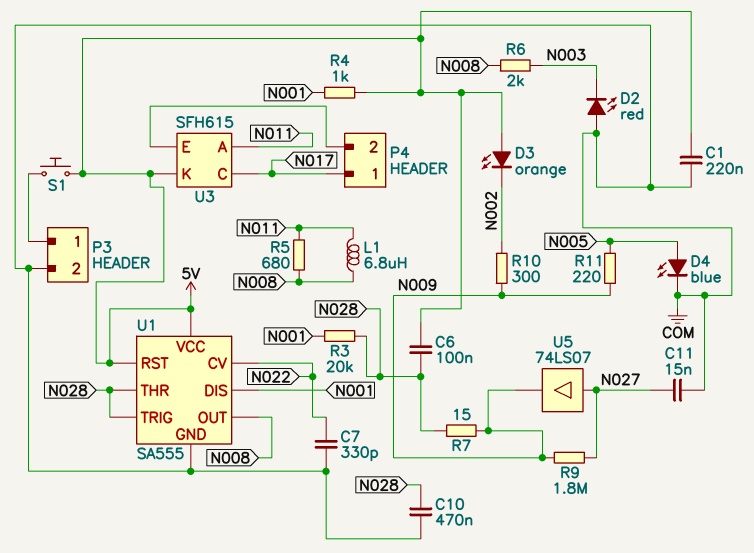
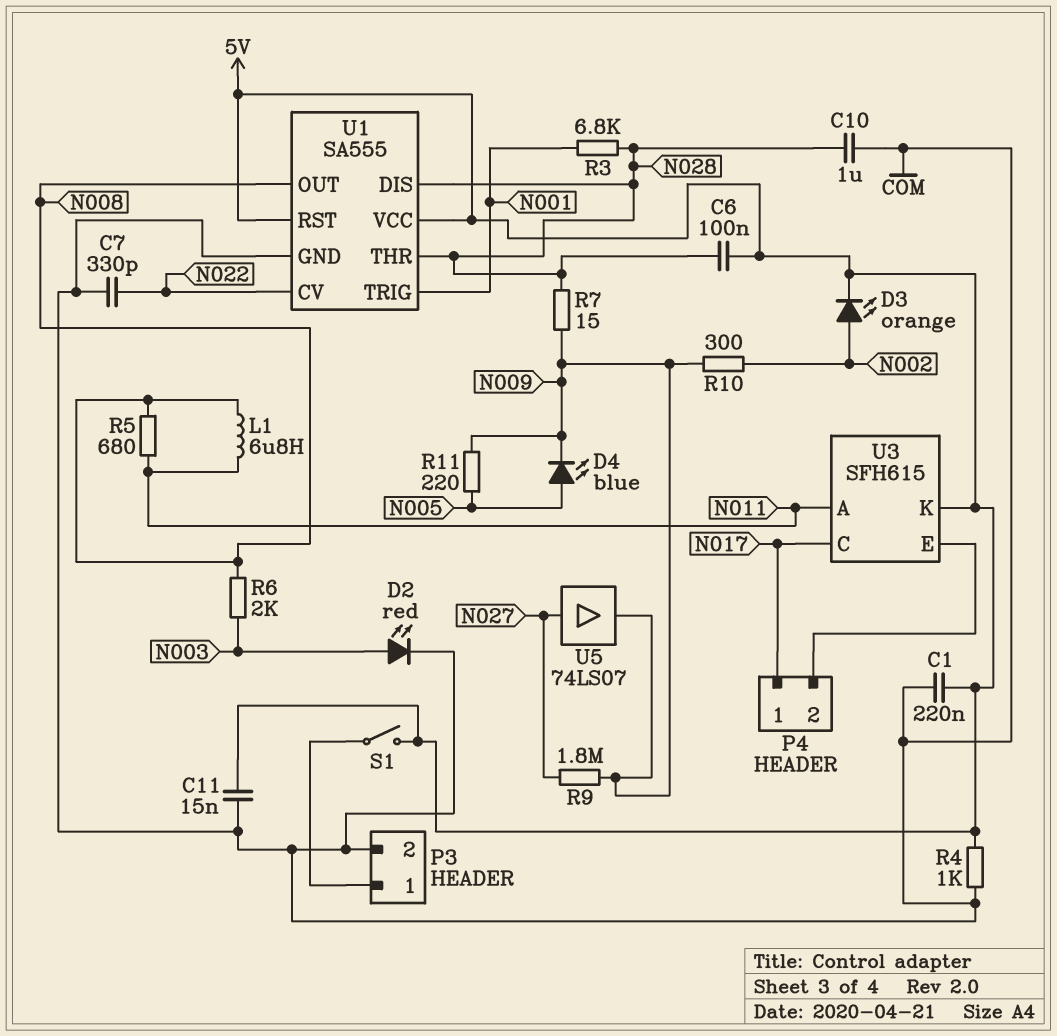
C10: 470nF (COM, N028) -> 1uF (COM, N028)
C11: 15nF (COM, N027) -> 15nF (5V, COM)
D2: LED red (A COM, K N003) -> LED red (A N003, K COM)
D3: LED orange (A 5V, K N002) -> LED orange (A N002, K 5V)
D4: LED blue (A N005, K COM) -> LED blue (A N005, K N009)
R3: 20k (N001, N028) -> 6.8k (N001, N028)
R4: 1k (5V, N001) -> 1k (5V, COM)
S1: button (5V, P3/1) -> switch (5V, P3/1)
U1 pin DIS: N001 -> N028
U1 pin TRIG: N028 -> N001

